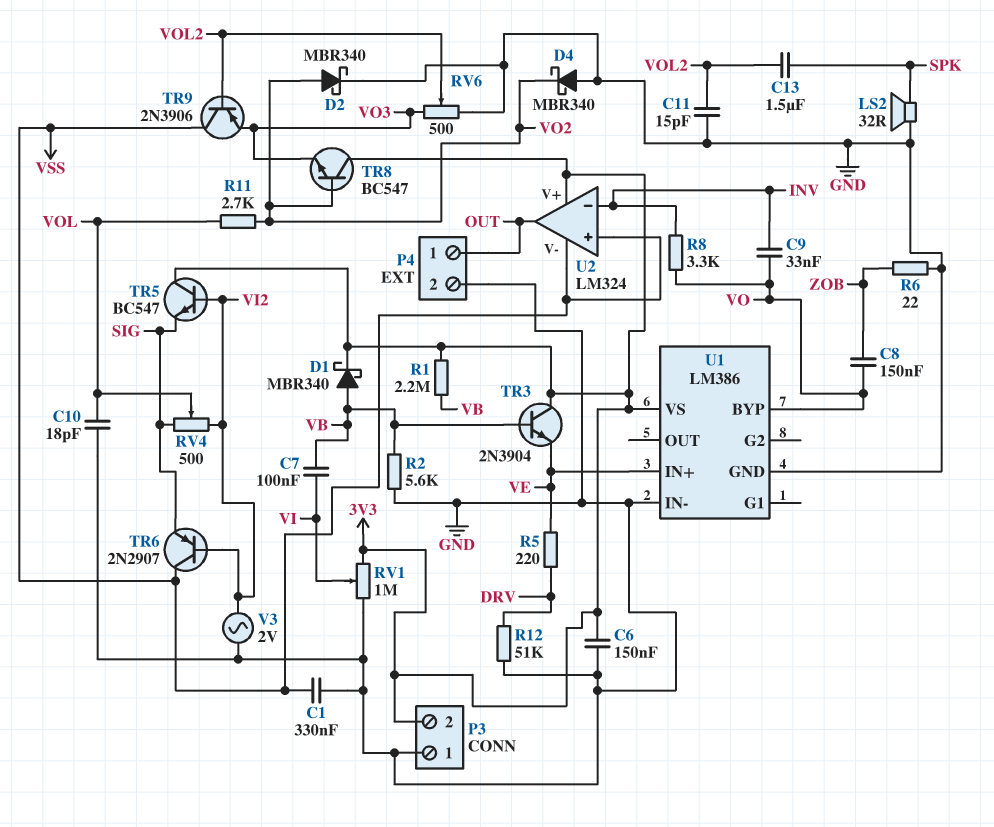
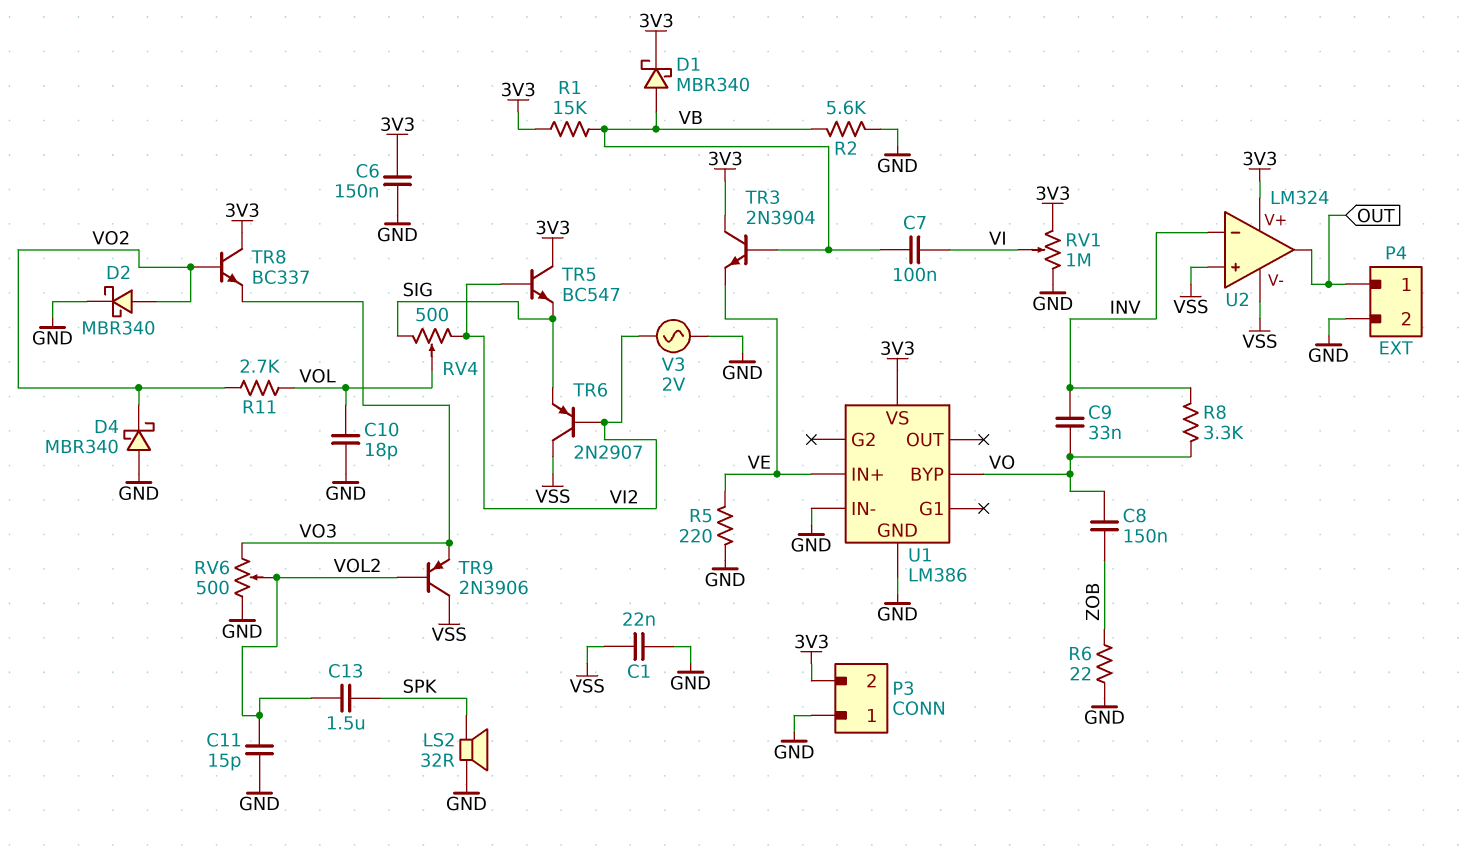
C1: 330nF (GND, VSS) -> 22nF (GND, VSS)
R1: 2.2M (3V3, VB) -> 15k (3V3, VB)
R5: 220 (DRV, VE) -> 220 (GND, VE)
R12: 51k (DRV, GND) -> none
TR8: NPN BC547 (B VO2, C 3V3, E VO3) -> NPN BC337 (B VO2, C 3V3, E VO3)

